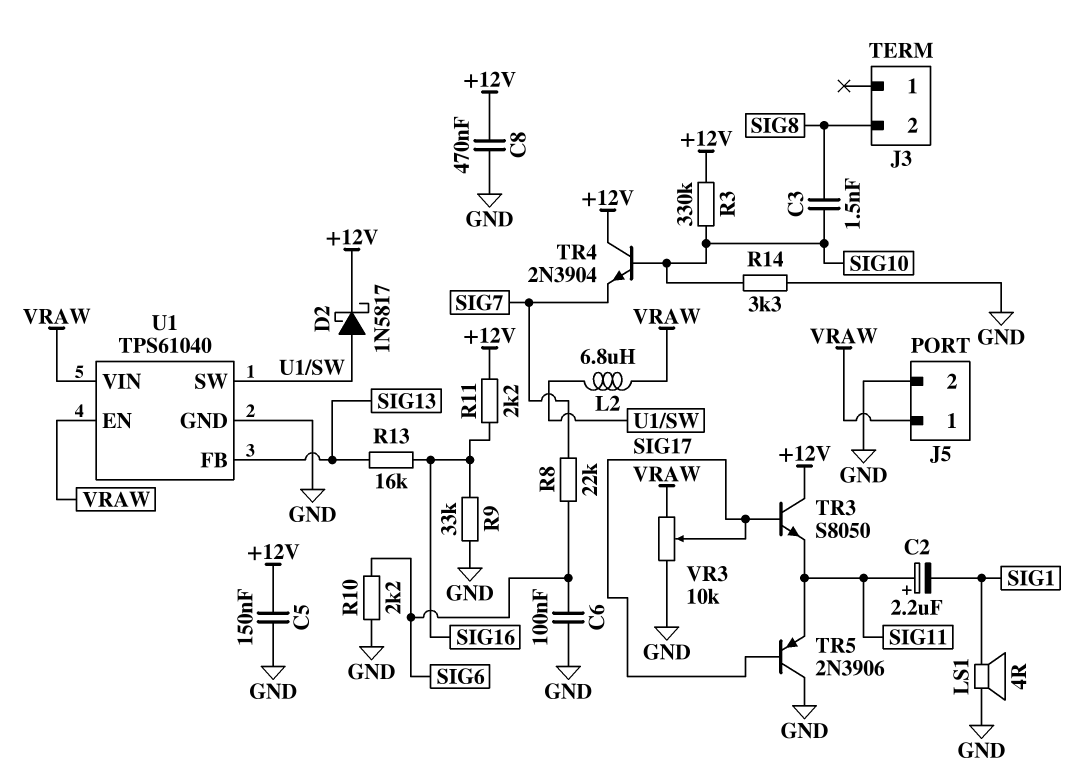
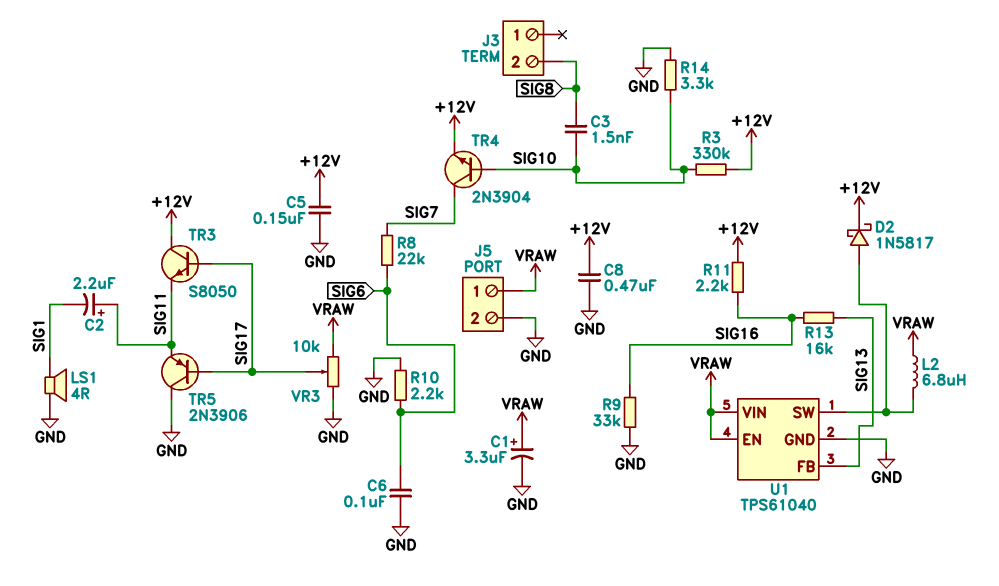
C1: none -> 3.3uF (plus VRAW, minus GND)
TR4: NPN 2N3904 (B SIG10, C +12V, E SIG7) -> NPN 2N3904 (B SIG10, C SIG7, E +12V)

